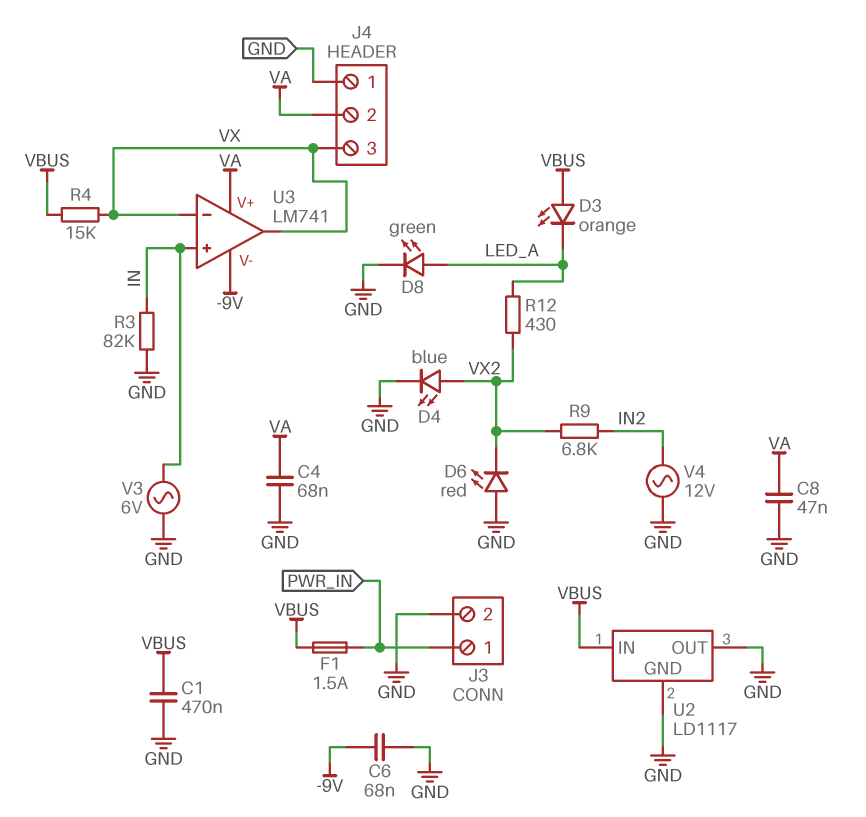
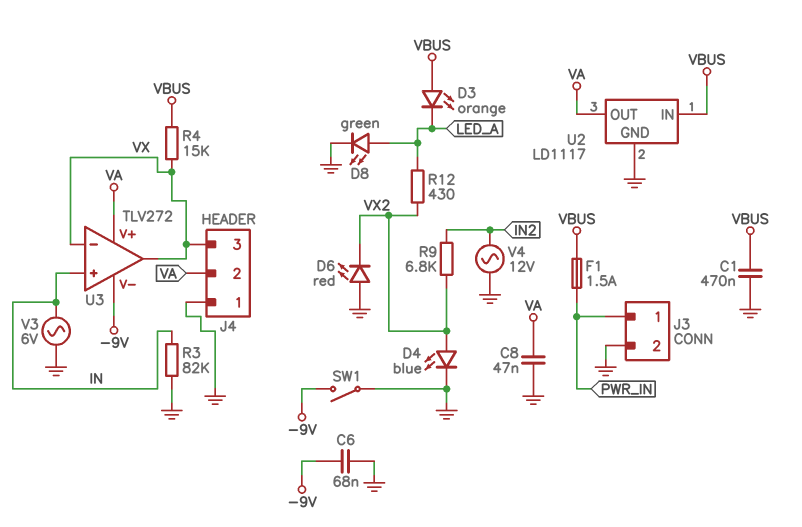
C4: 68nF (GND, VA) -> none
SW1: none -> switch (-9V, GND)
U2 pin OUT: GND -> VA
U3: LM741 -> TLV272

